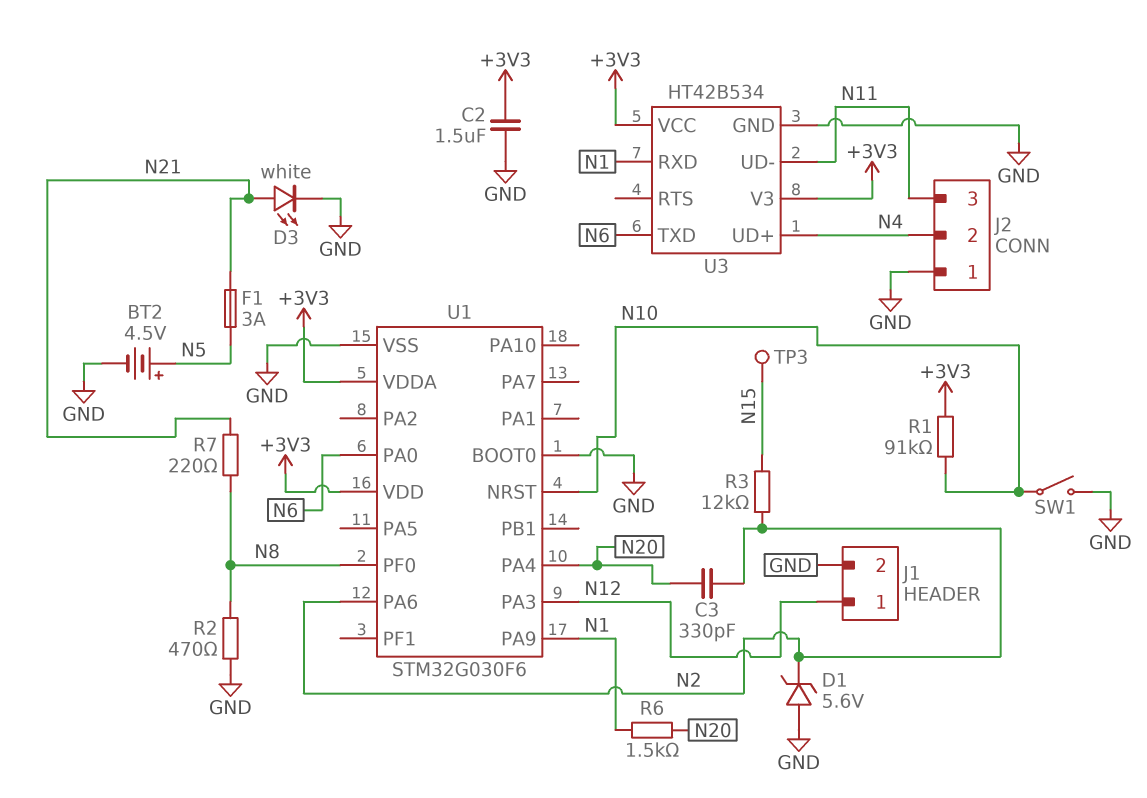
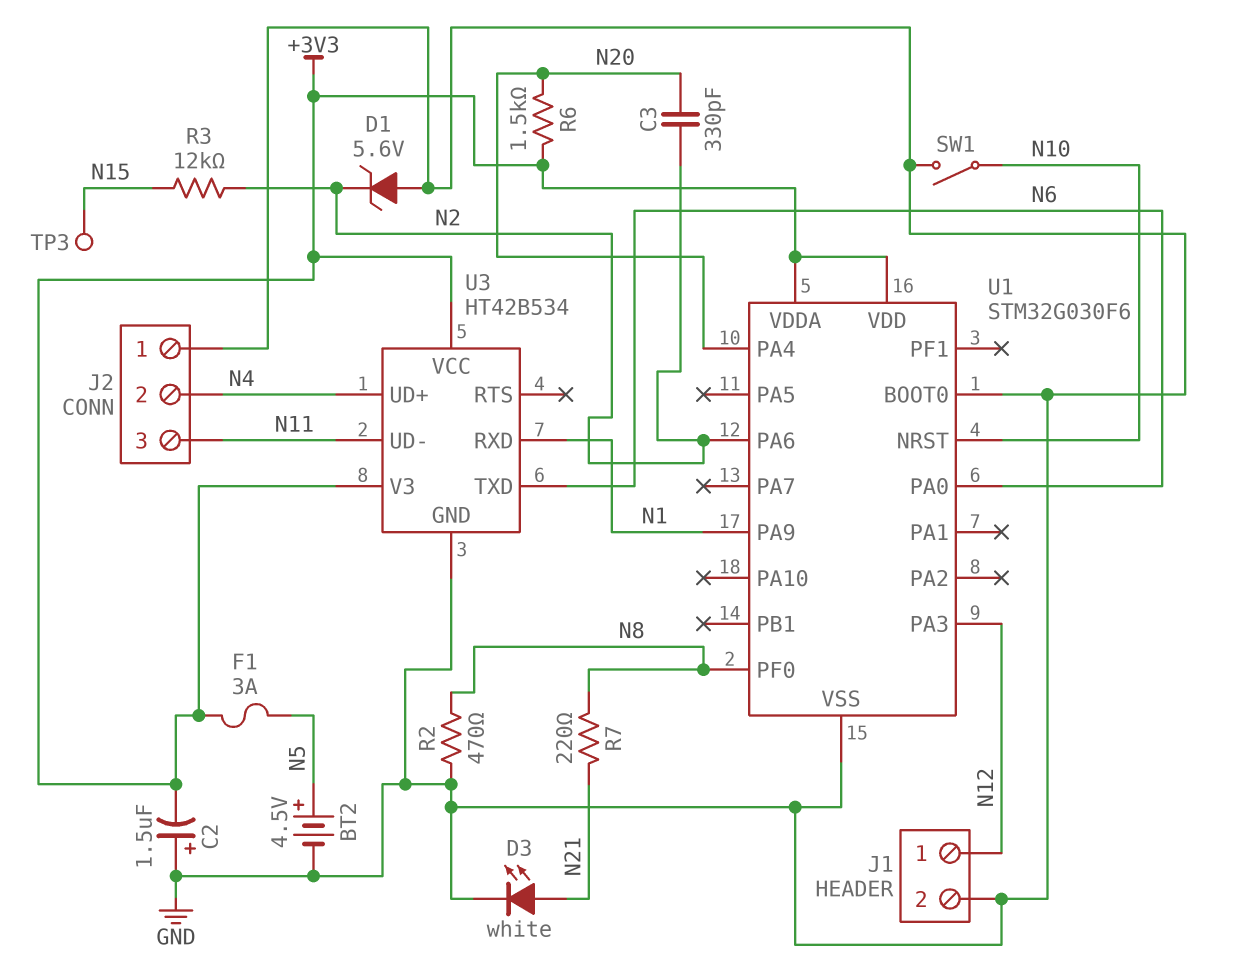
C2: 1.5uF (+3V3, GND) -> 1.5uF (plus GND, minus +3V3)
F1: 3A (N5, N21) -> 3A (+3V3, N5)
R1: 91k (+3V3, N10) -> none
R6: 1.5k (N1, N20) -> 1.5k (+3V3, N20)

